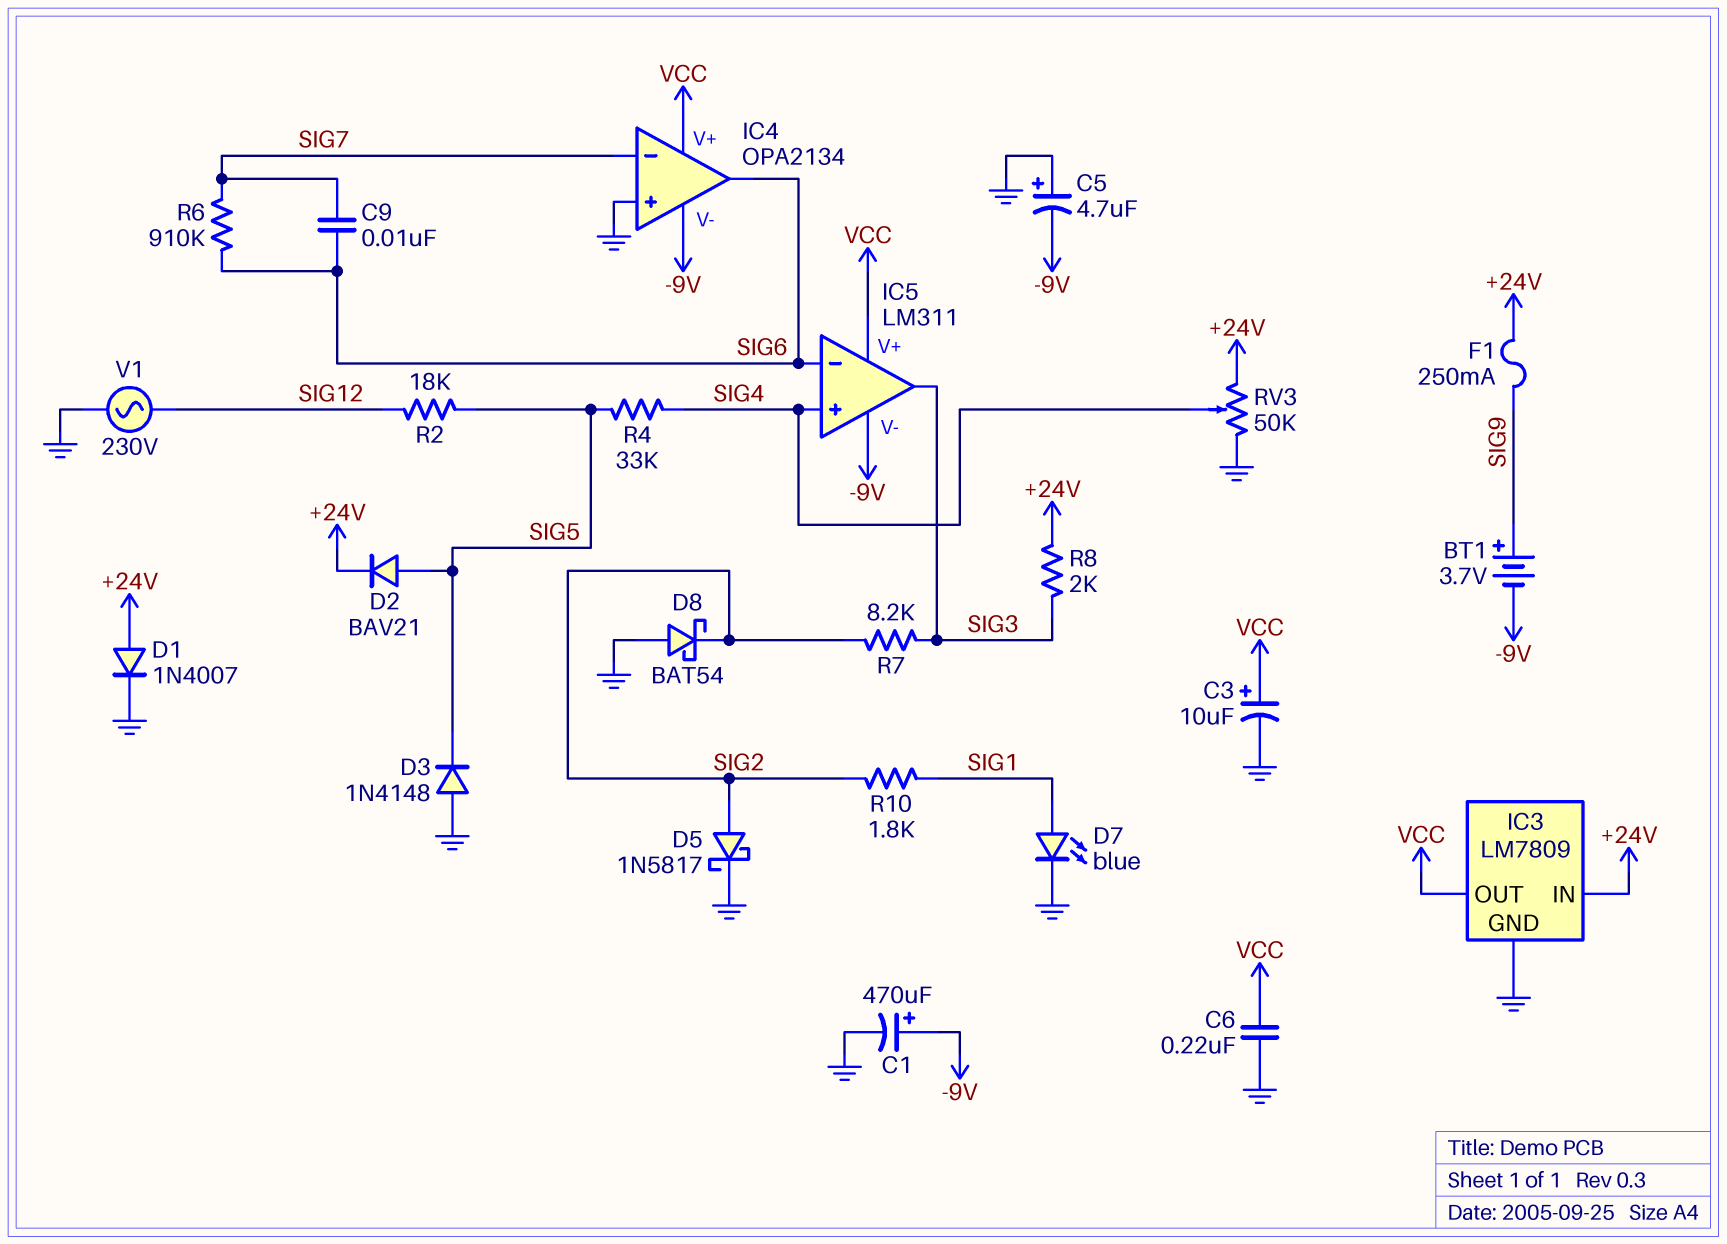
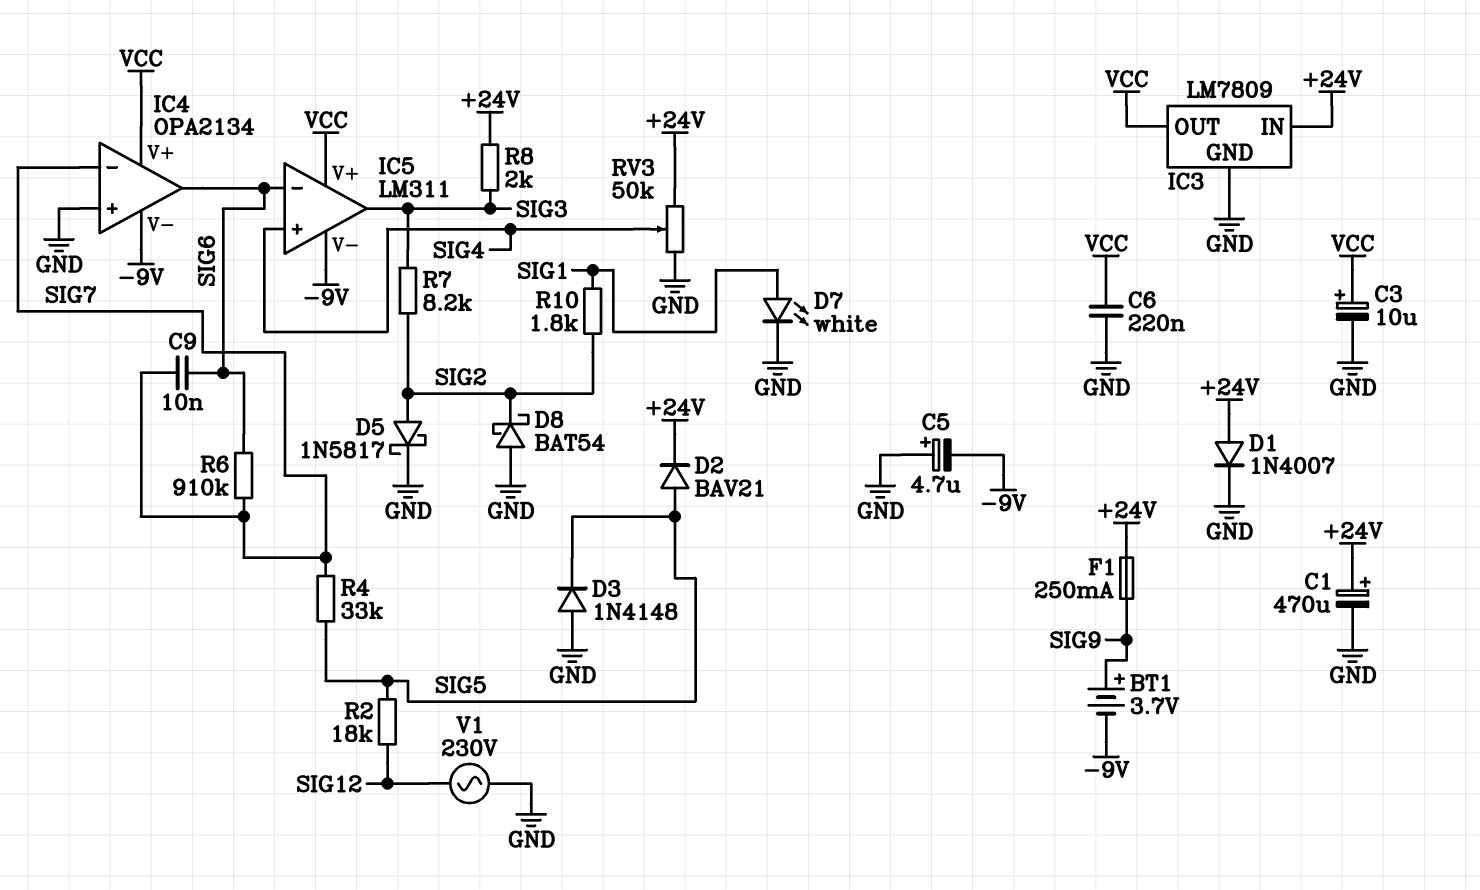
C1: 470uF (plus -9V, minus GND) -> 470uF (plus +24V, minus GND)
D7: LED blue (A SIG1, K GND) -> LED white (A SIG1, K GND)
R4: 33k (SIG4, SIG5) -> 33k (SIG5, SIG7)

